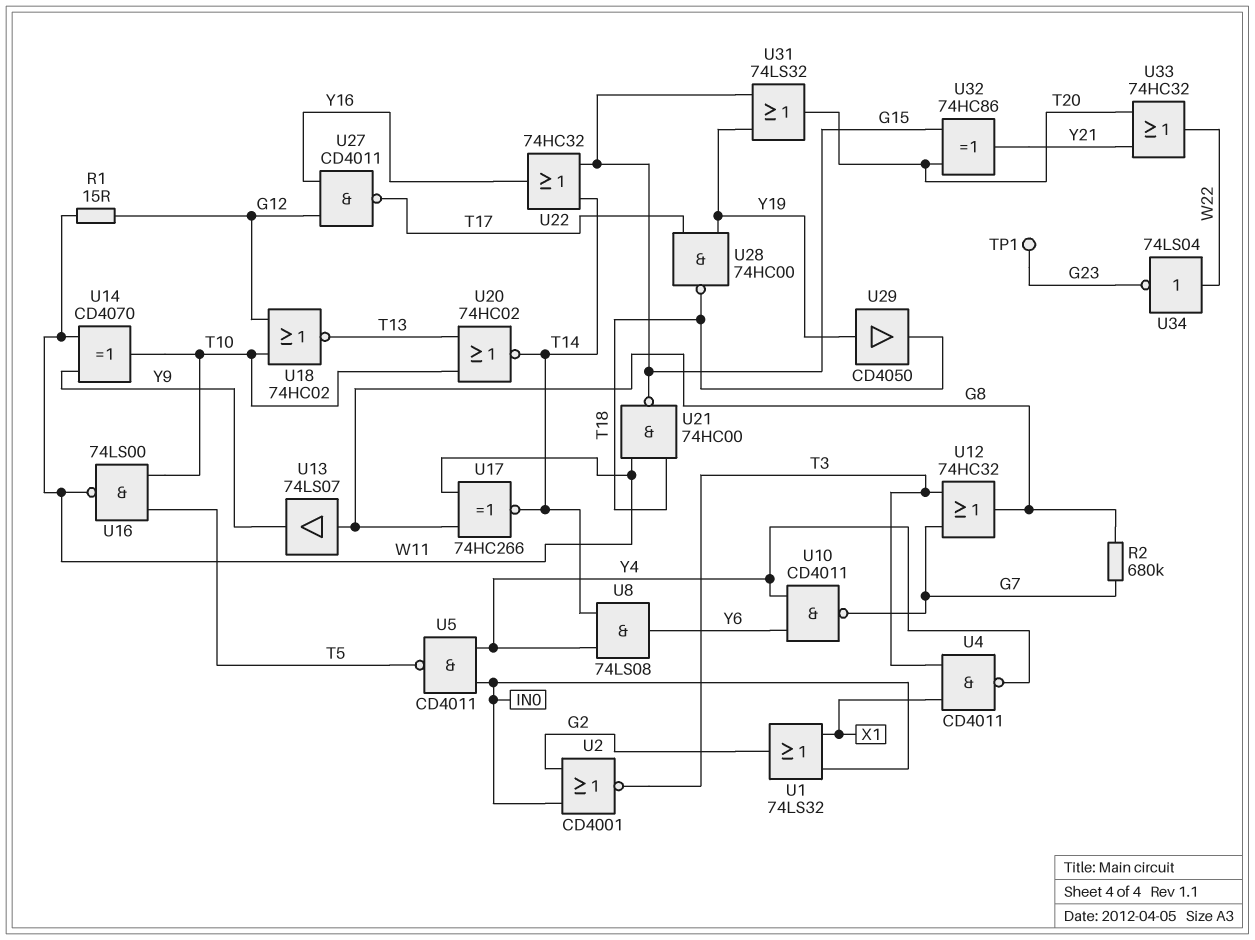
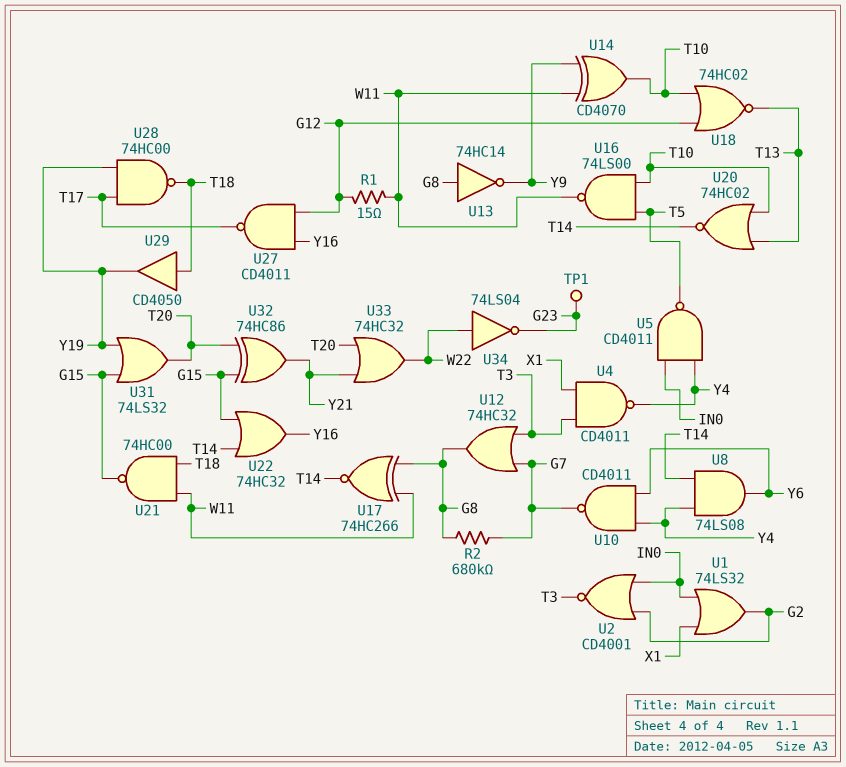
U13: buffer 74LS07 (in G8, out Y9) -> NOT 74HC14 (in G8, out Y9)
U29: buffer CD4050 (in Y19, out T18) -> buffer CD4050 (in T18, out Y19)

